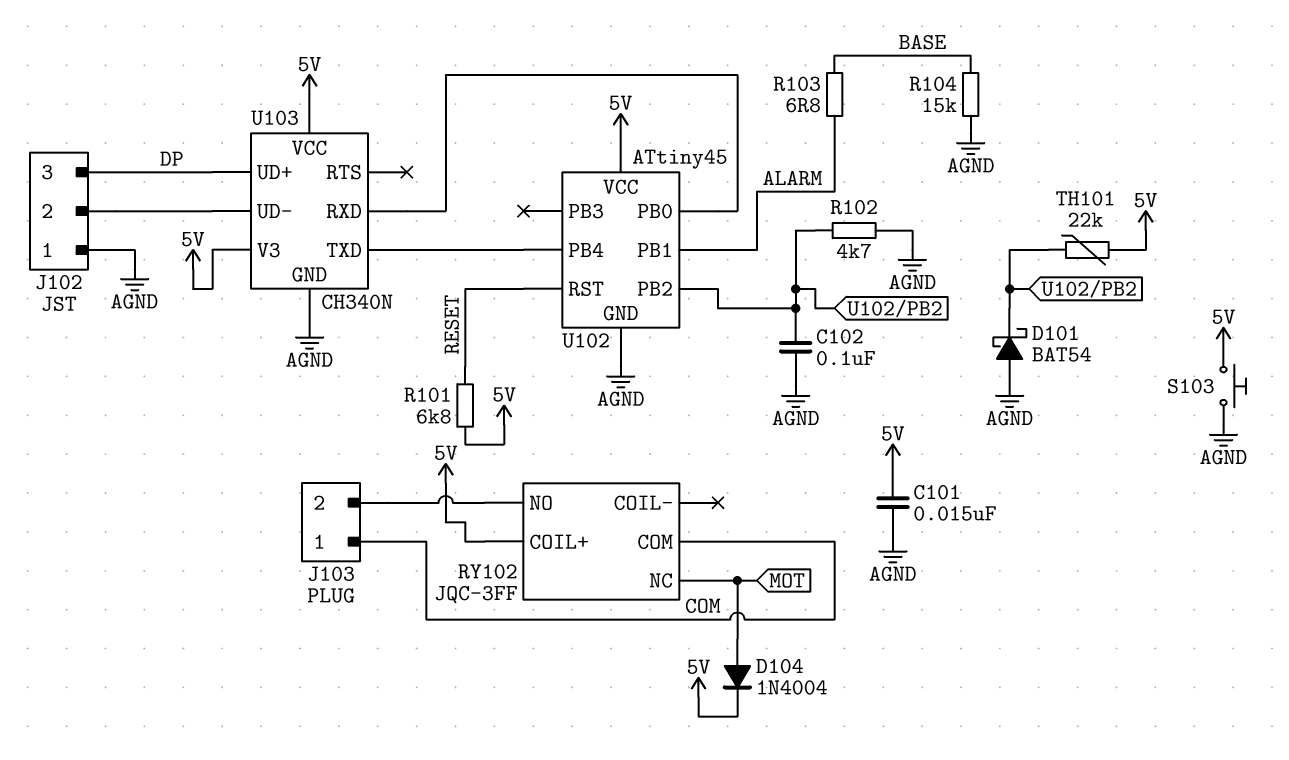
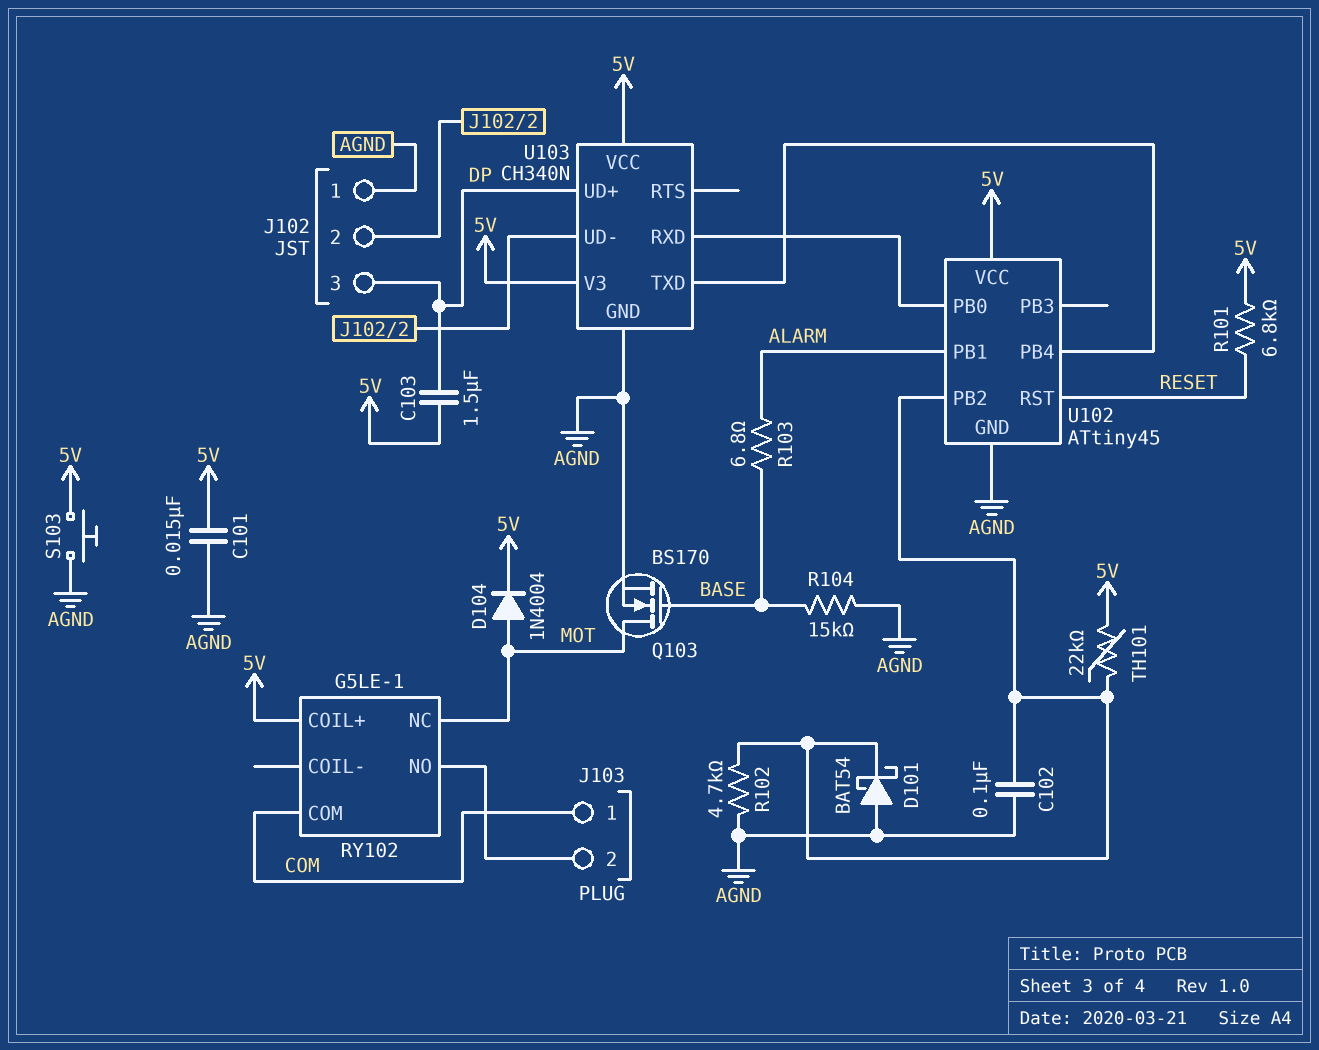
C103: none -> 1.5uF (5V, DP)
Q103: none -> NMOS BS170 (G BASE, D MOT, S AGND)
RY102: JQC-3FF -> G5LE-1

